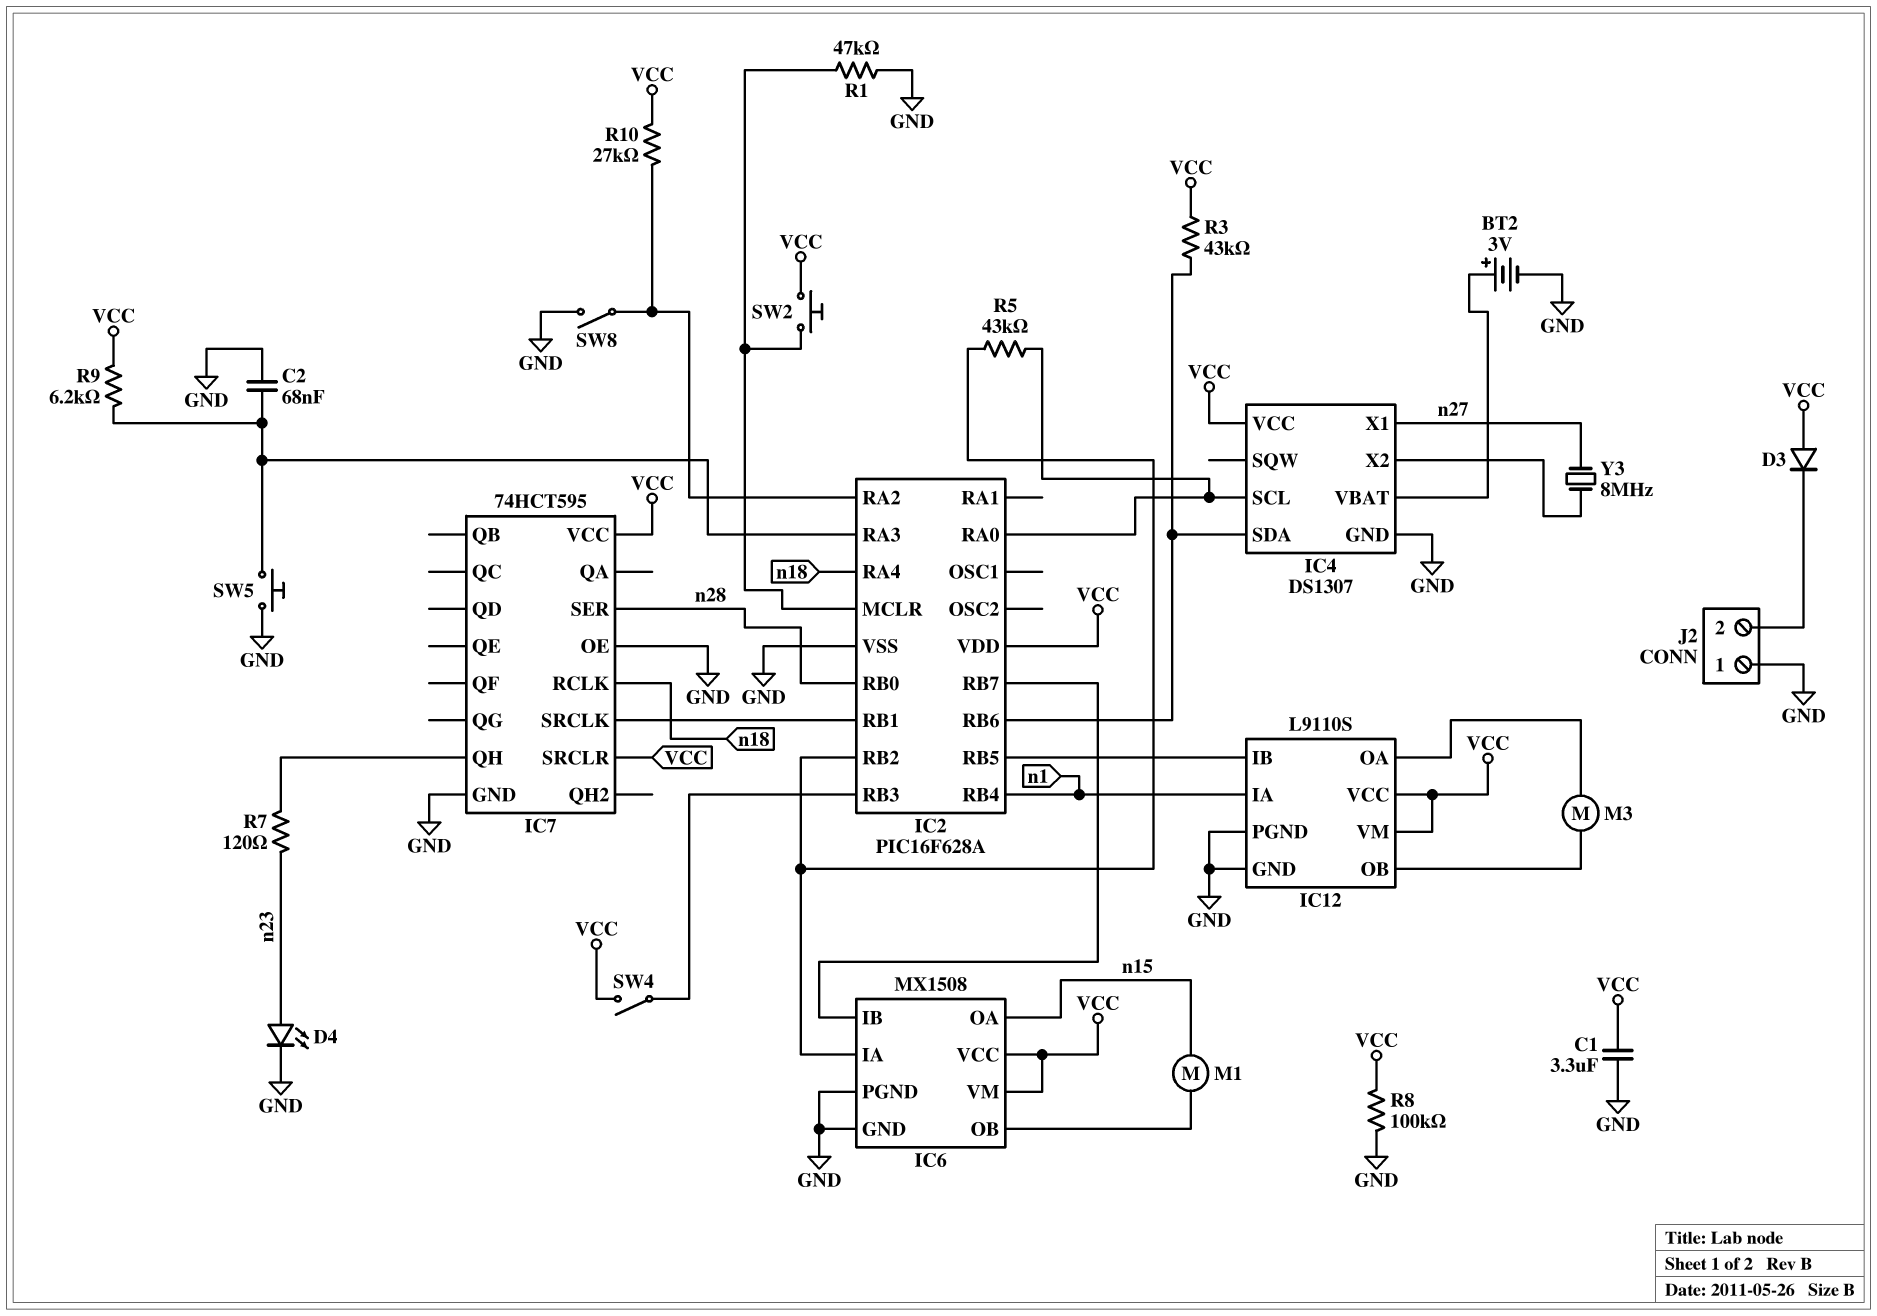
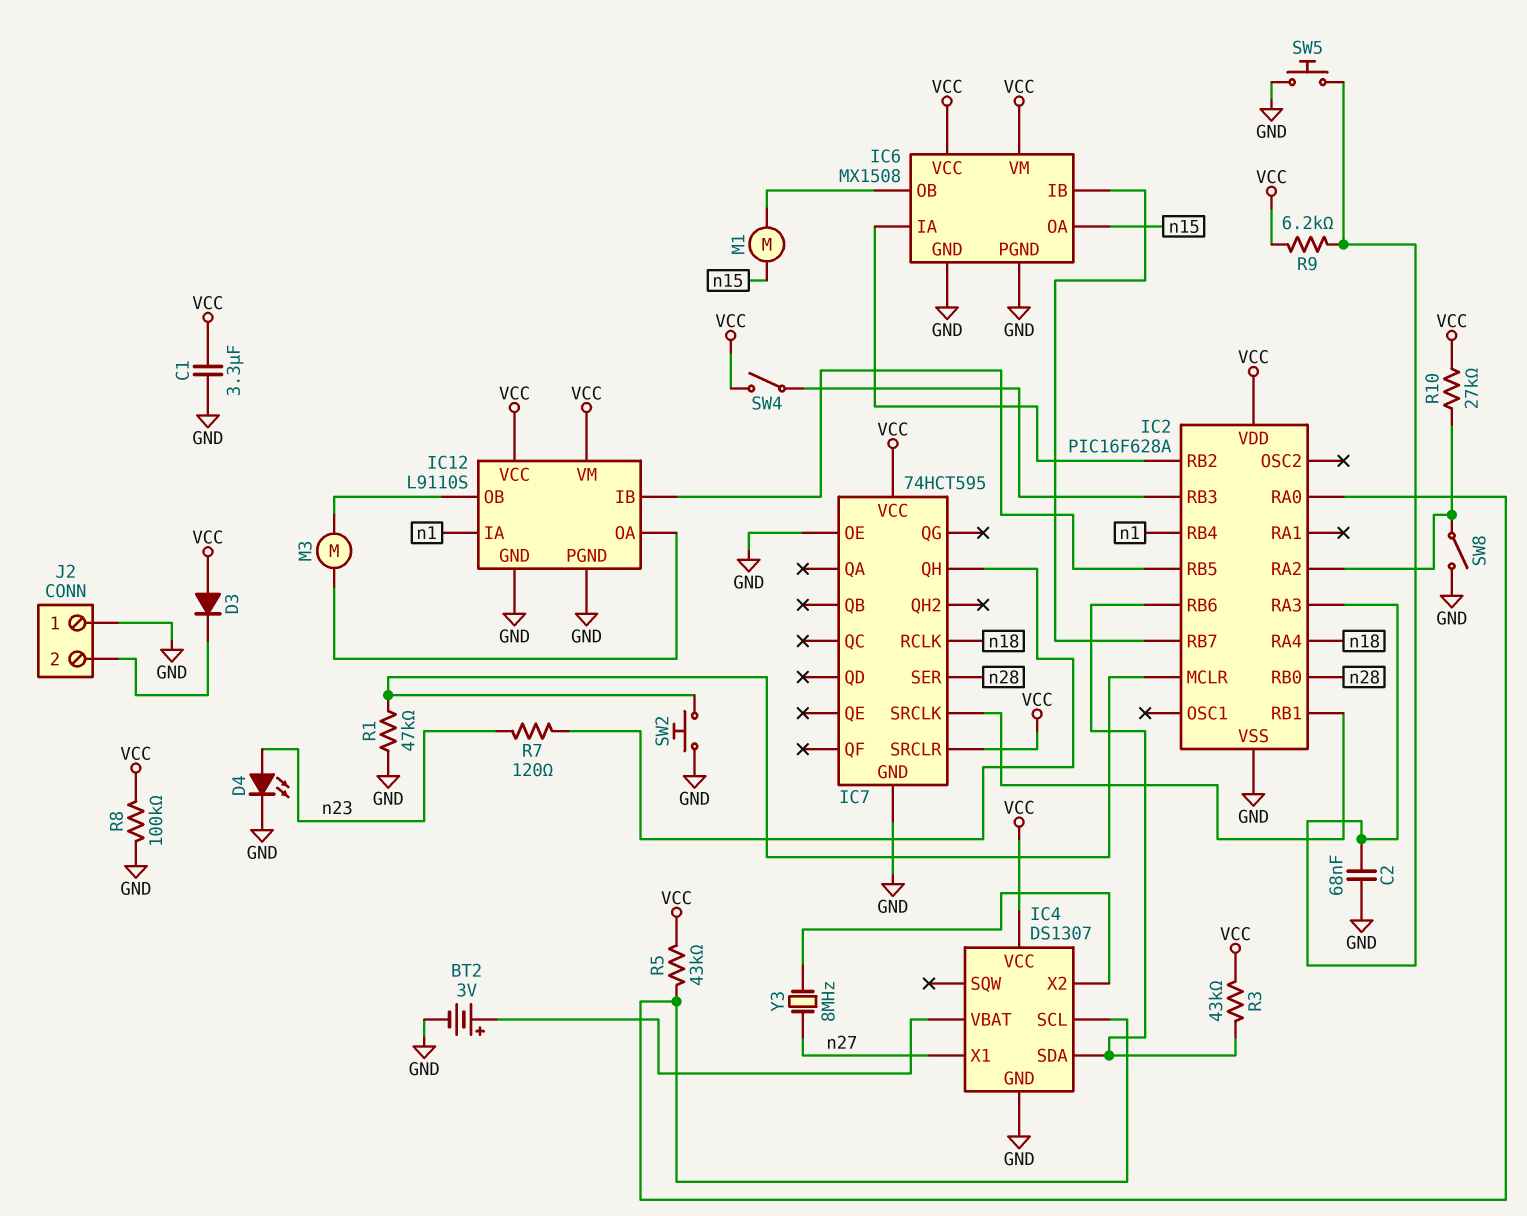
R5: 43k (IC2/RA0, IC2/RB2) -> 43k (IC2/RA0, VCC)
SW2: button (IC2/MCLR, VCC) -> button (GND, IC2/MCLR)

